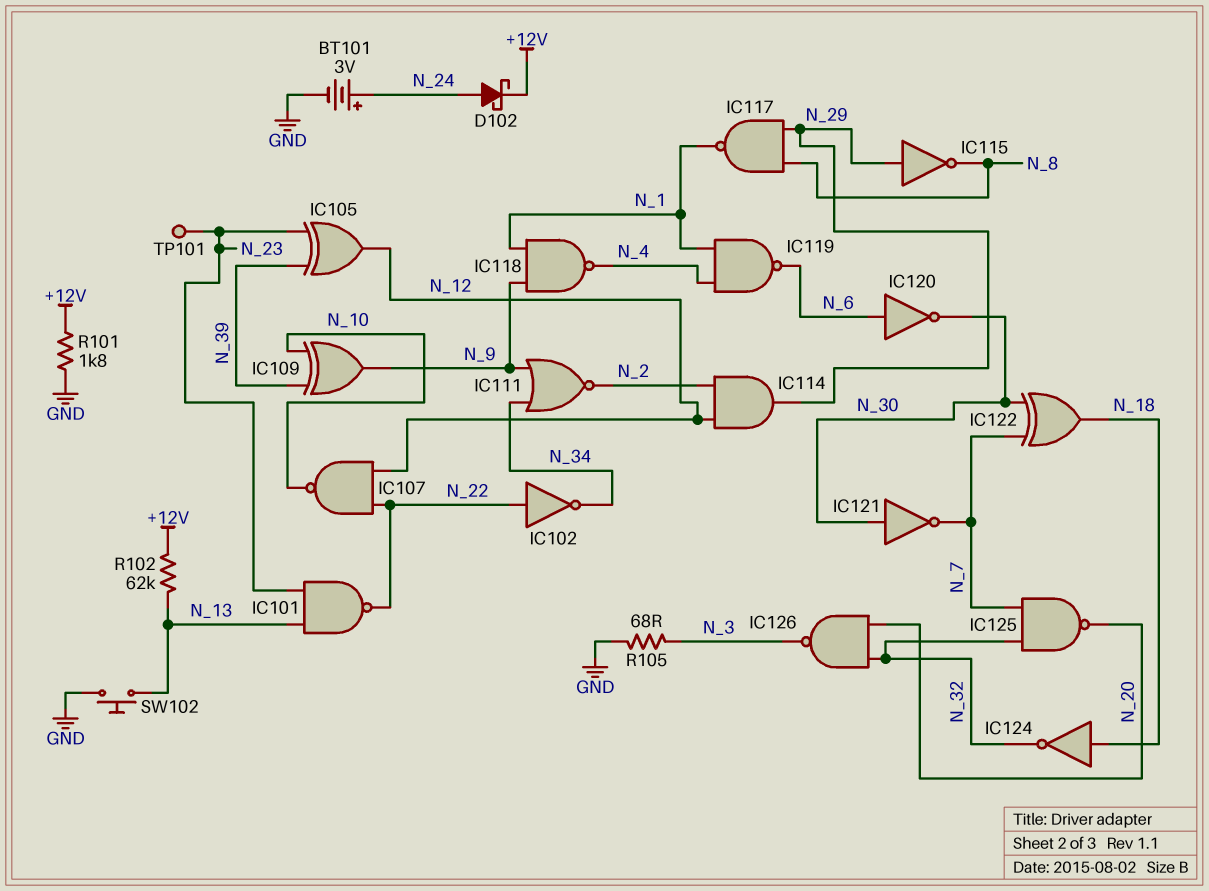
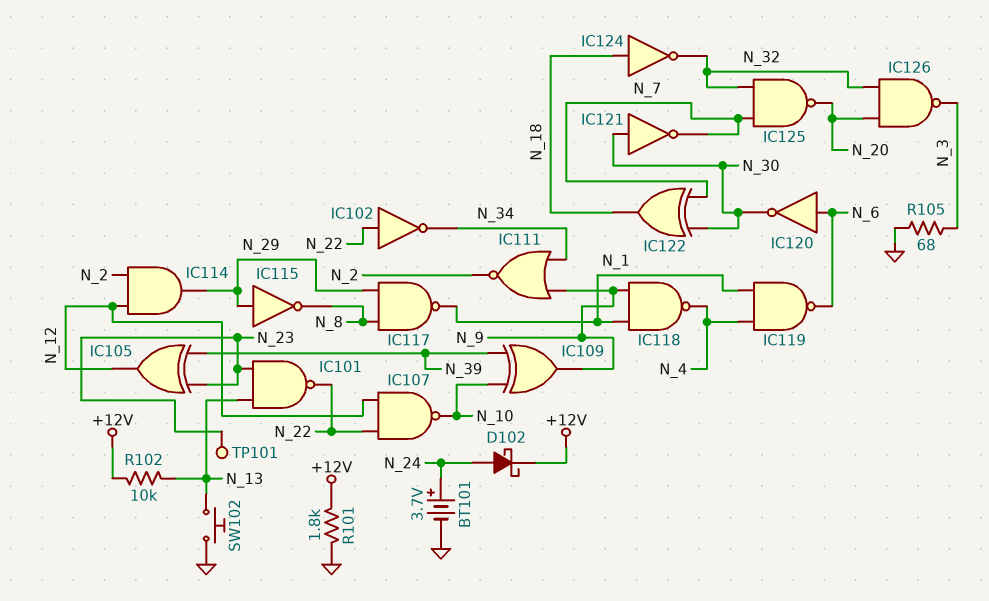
BT101: 3V (plus N_24, minus GND) -> 3.7V (plus N_24, minus GND)
R102: 62k (+12V, N_13) -> 10k (+12V, N_13)

